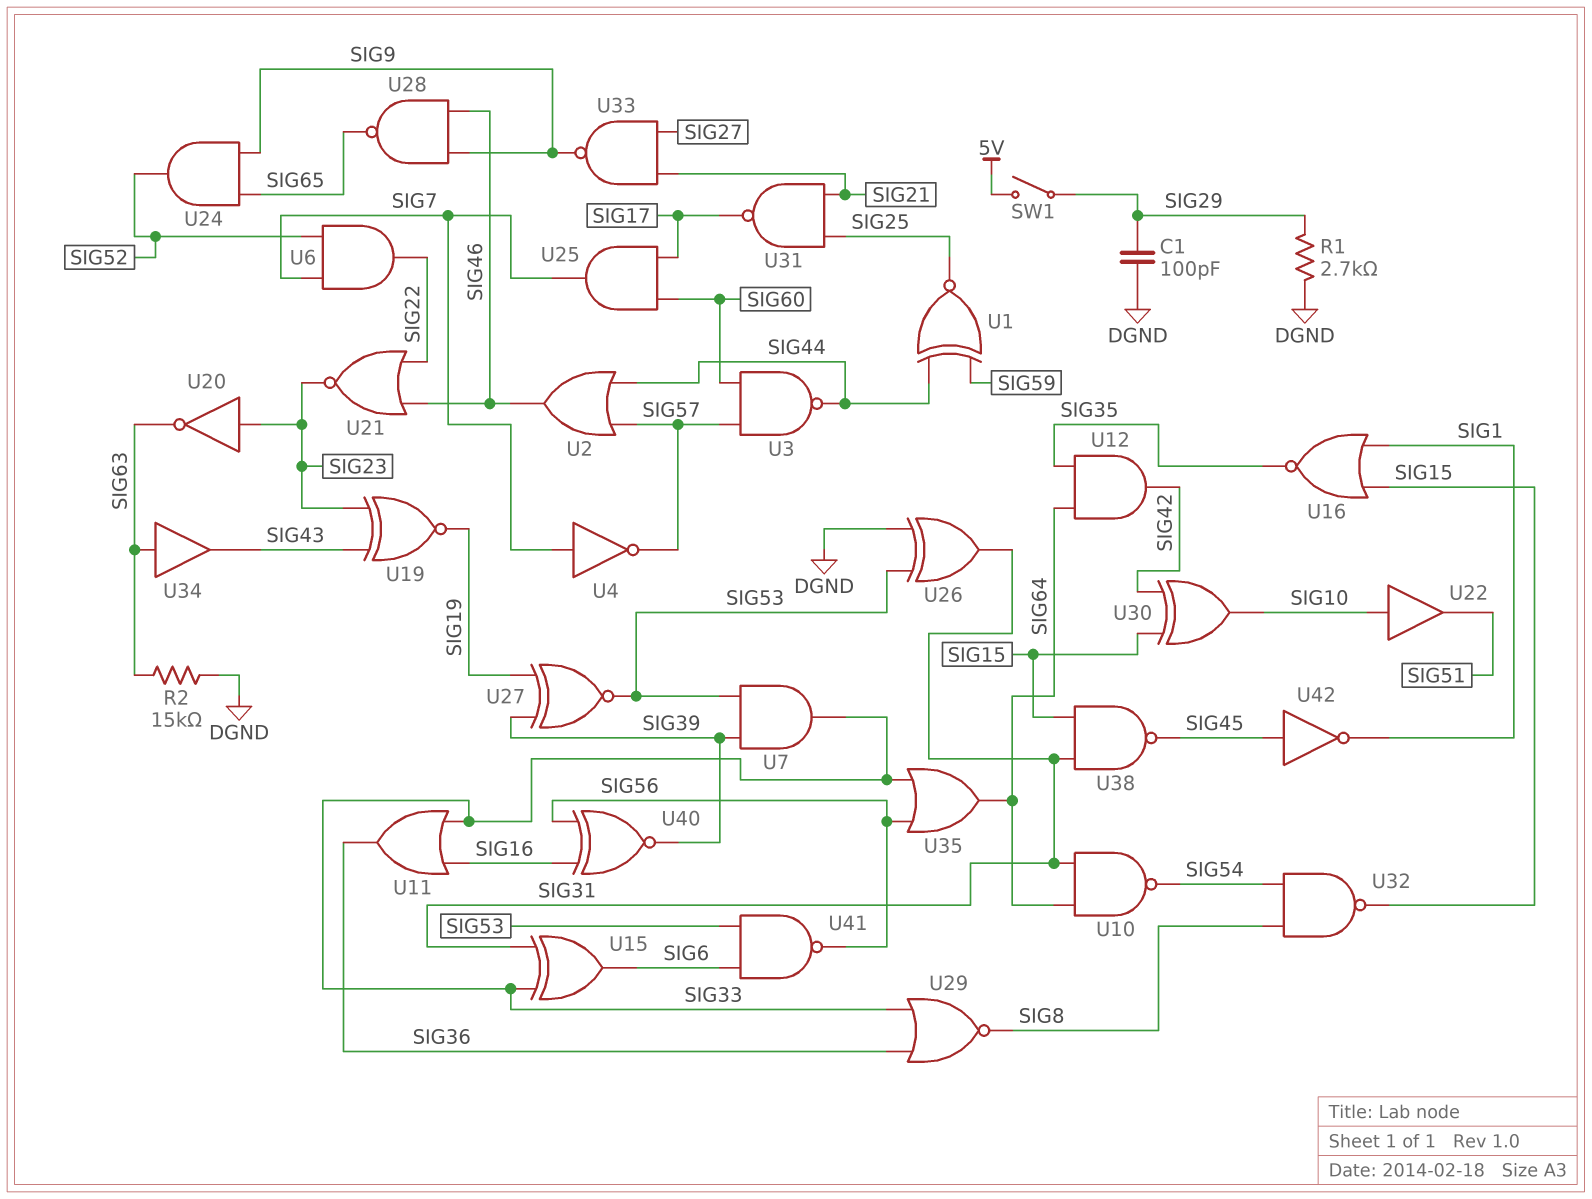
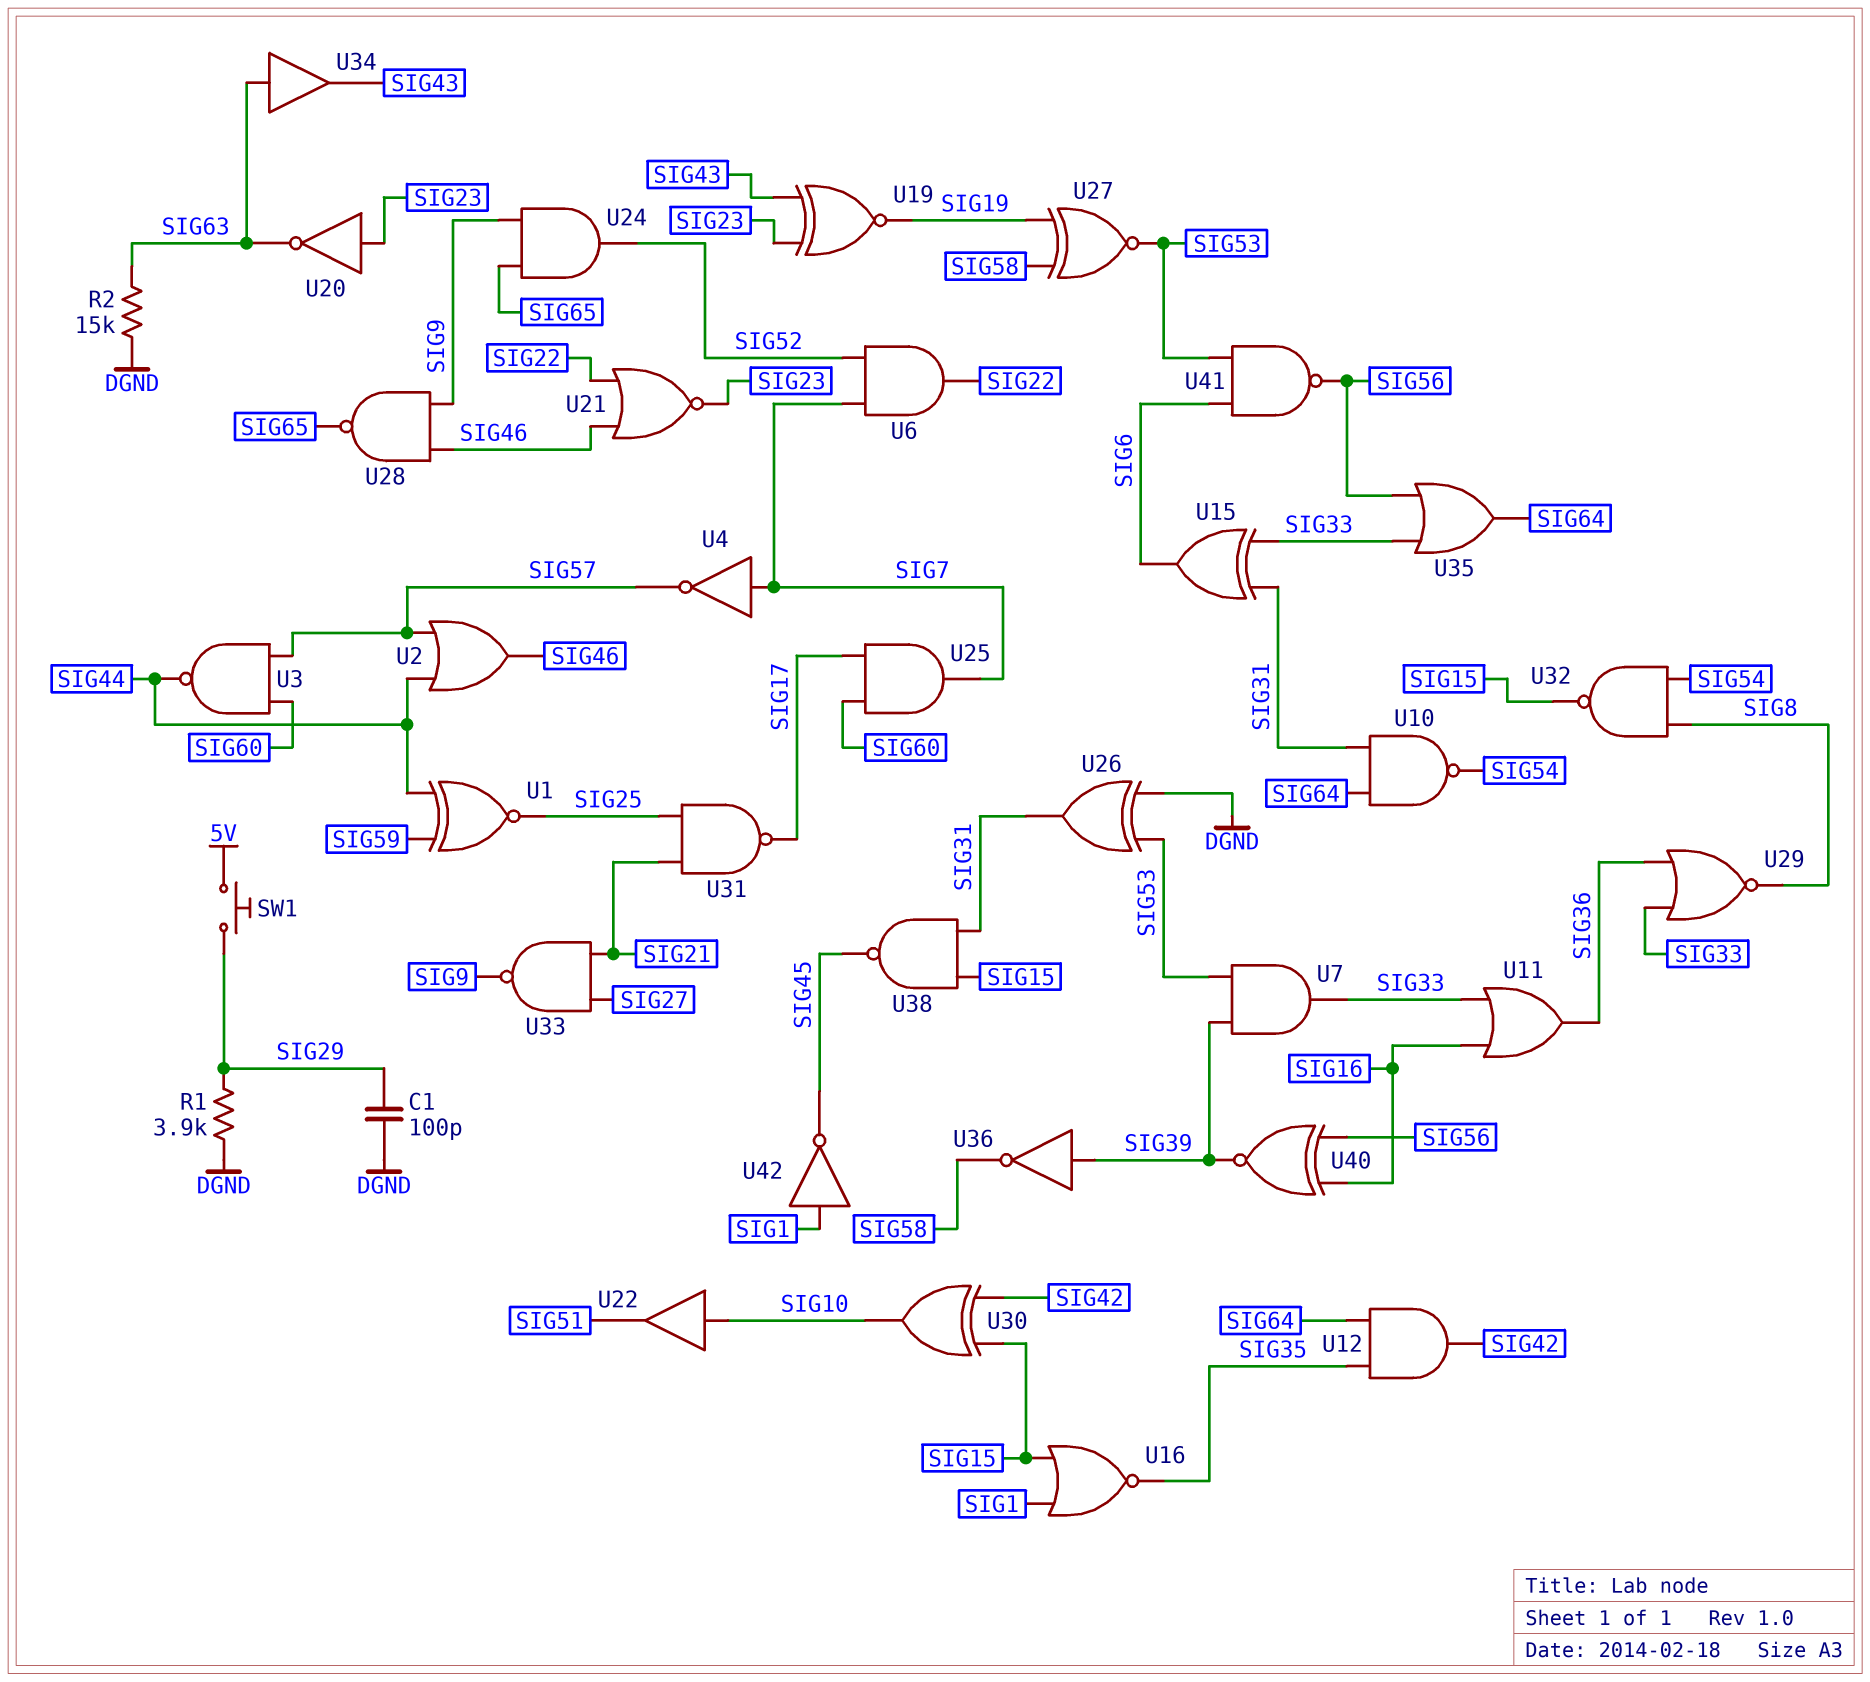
R1: 2.7k (DGND, SIG29) -> 3.9k (DGND, SIG29)
SW1: switch (5V, SIG29) -> button (5V, SIG29)
U27: XNOR (in SIG19, in SIG39, out SIG53) -> XNOR (in SIG19, in SIG58, out SIG53)
U36: none -> NOT (in SIG39, out SIG58)
U42: NOT (in SIG45, out SIG1) -> NOT (in SIG1, out SIG45)

